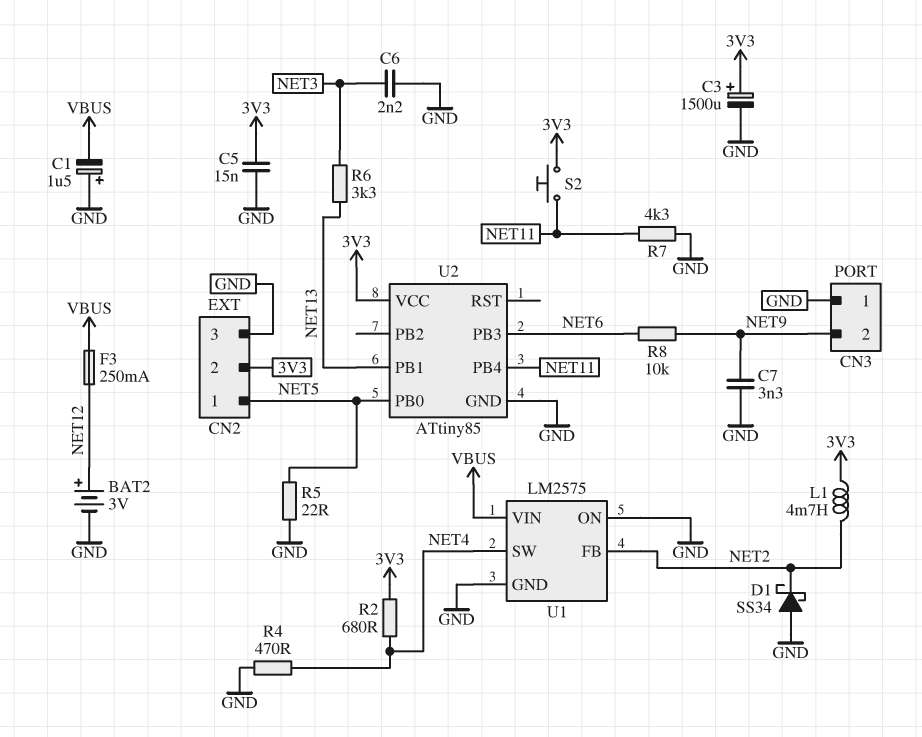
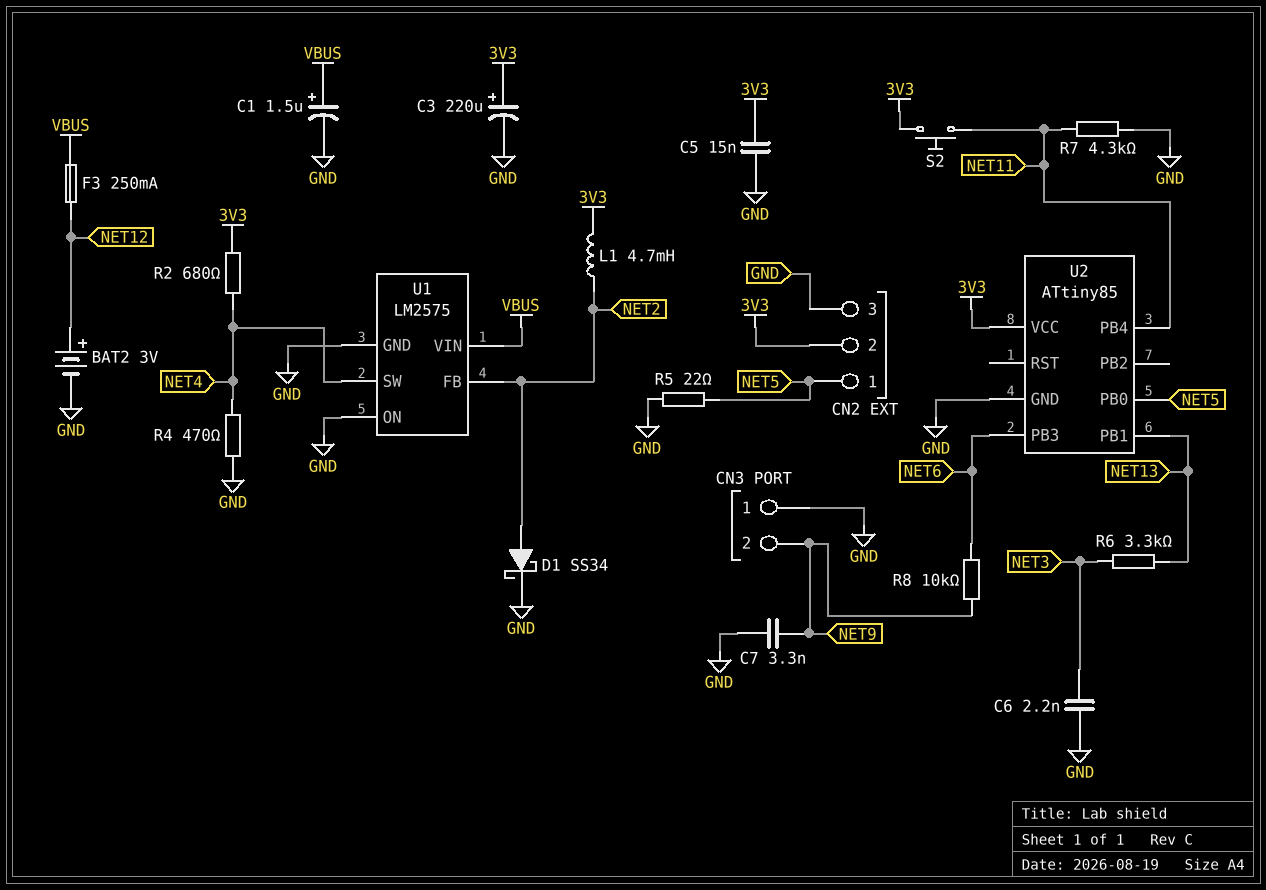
C1: 1.5uF (plus GND, minus VBUS) -> 1.5uF (plus VBUS, minus GND)
C3: 1500uF (plus 3V3, minus GND) -> 220uF (plus 3V3, minus GND)
D1: schottky SS34 (A GND, K NET2) -> schottky SS34 (A NET2, K GND)

